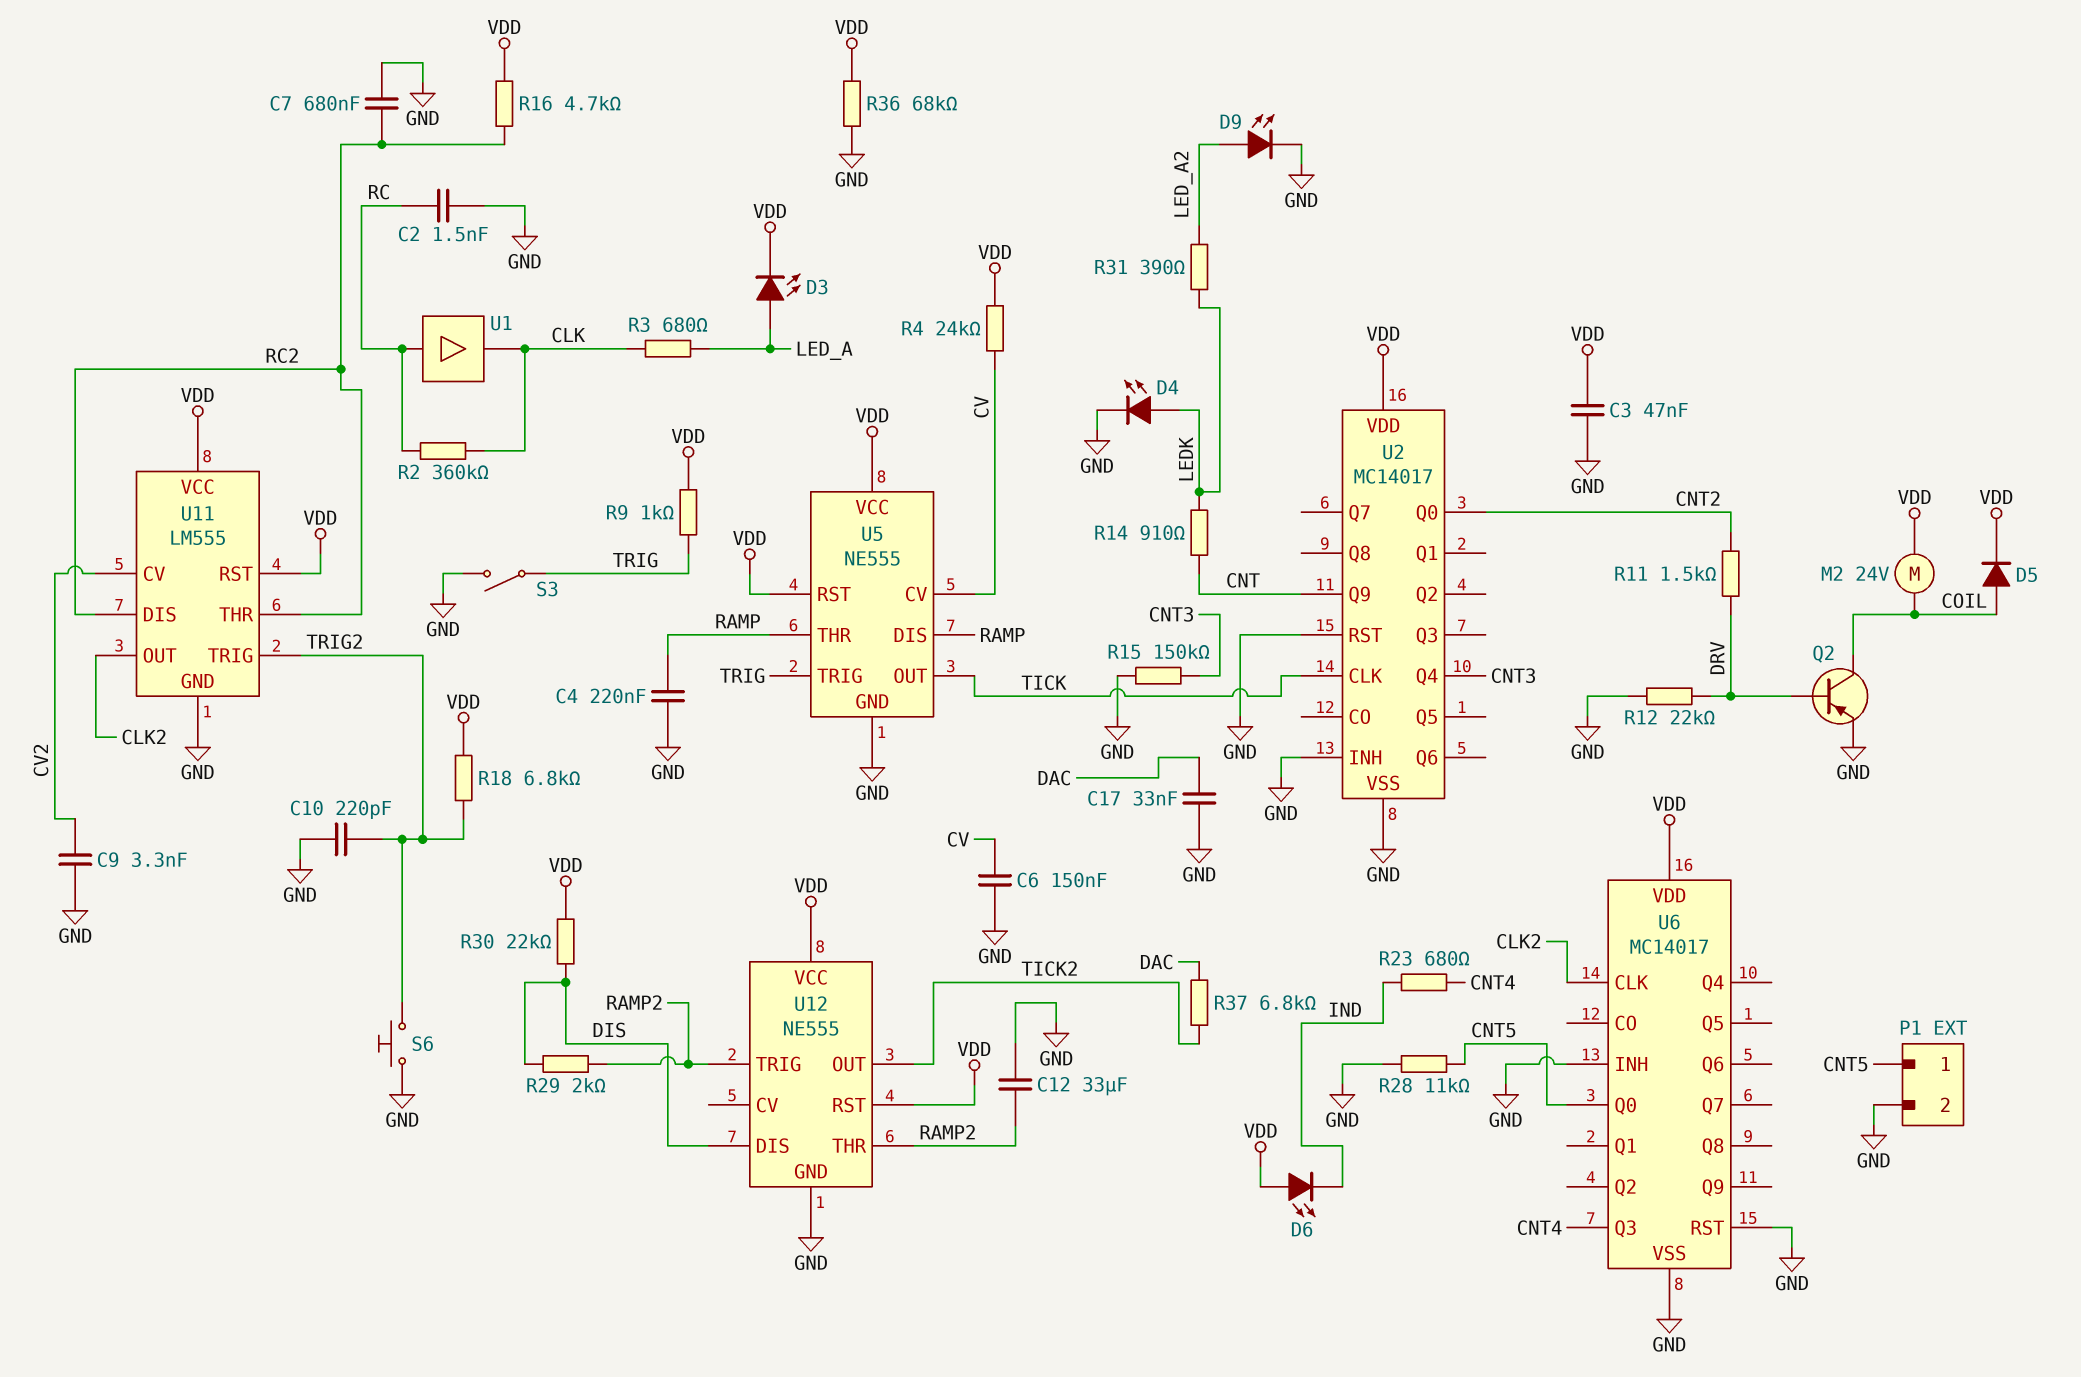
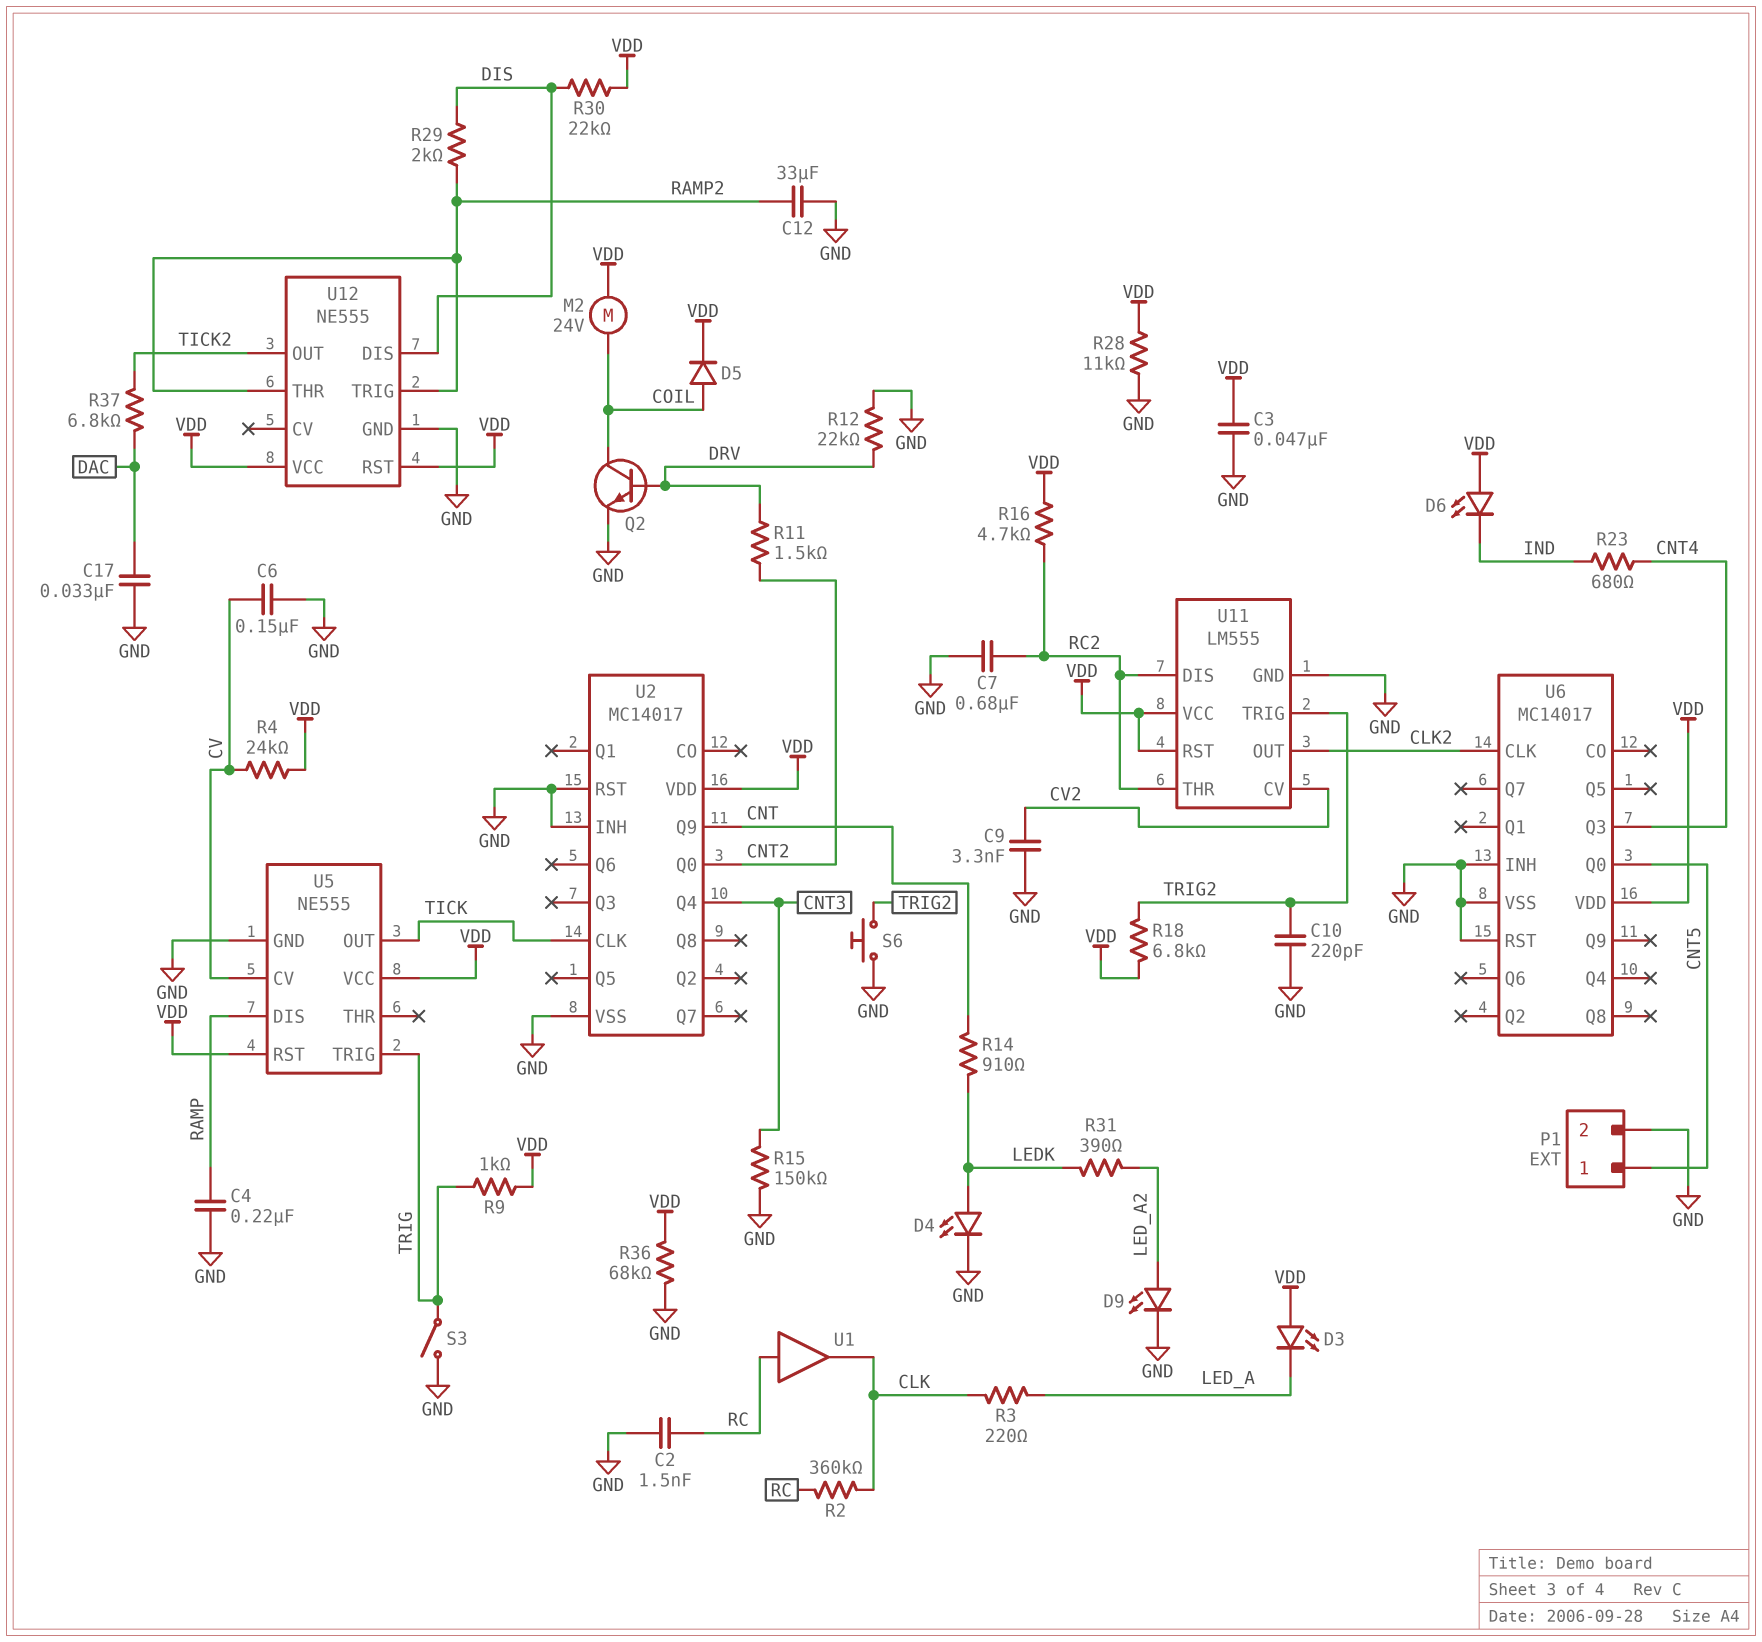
D3: LED (A LED_A, K VDD) -> LED (A VDD, K LED_A)
Q2: PNP (B DRV, C COIL, E GND) -> NPN (B DRV, C COIL, E GND)
R3: 680 (CLK, LED_A) -> 220 (CLK, LED_A)
R28: 11k (CNT5, GND) -> 11k (GND, VDD)
U5 pin THR: RAMP -> none

